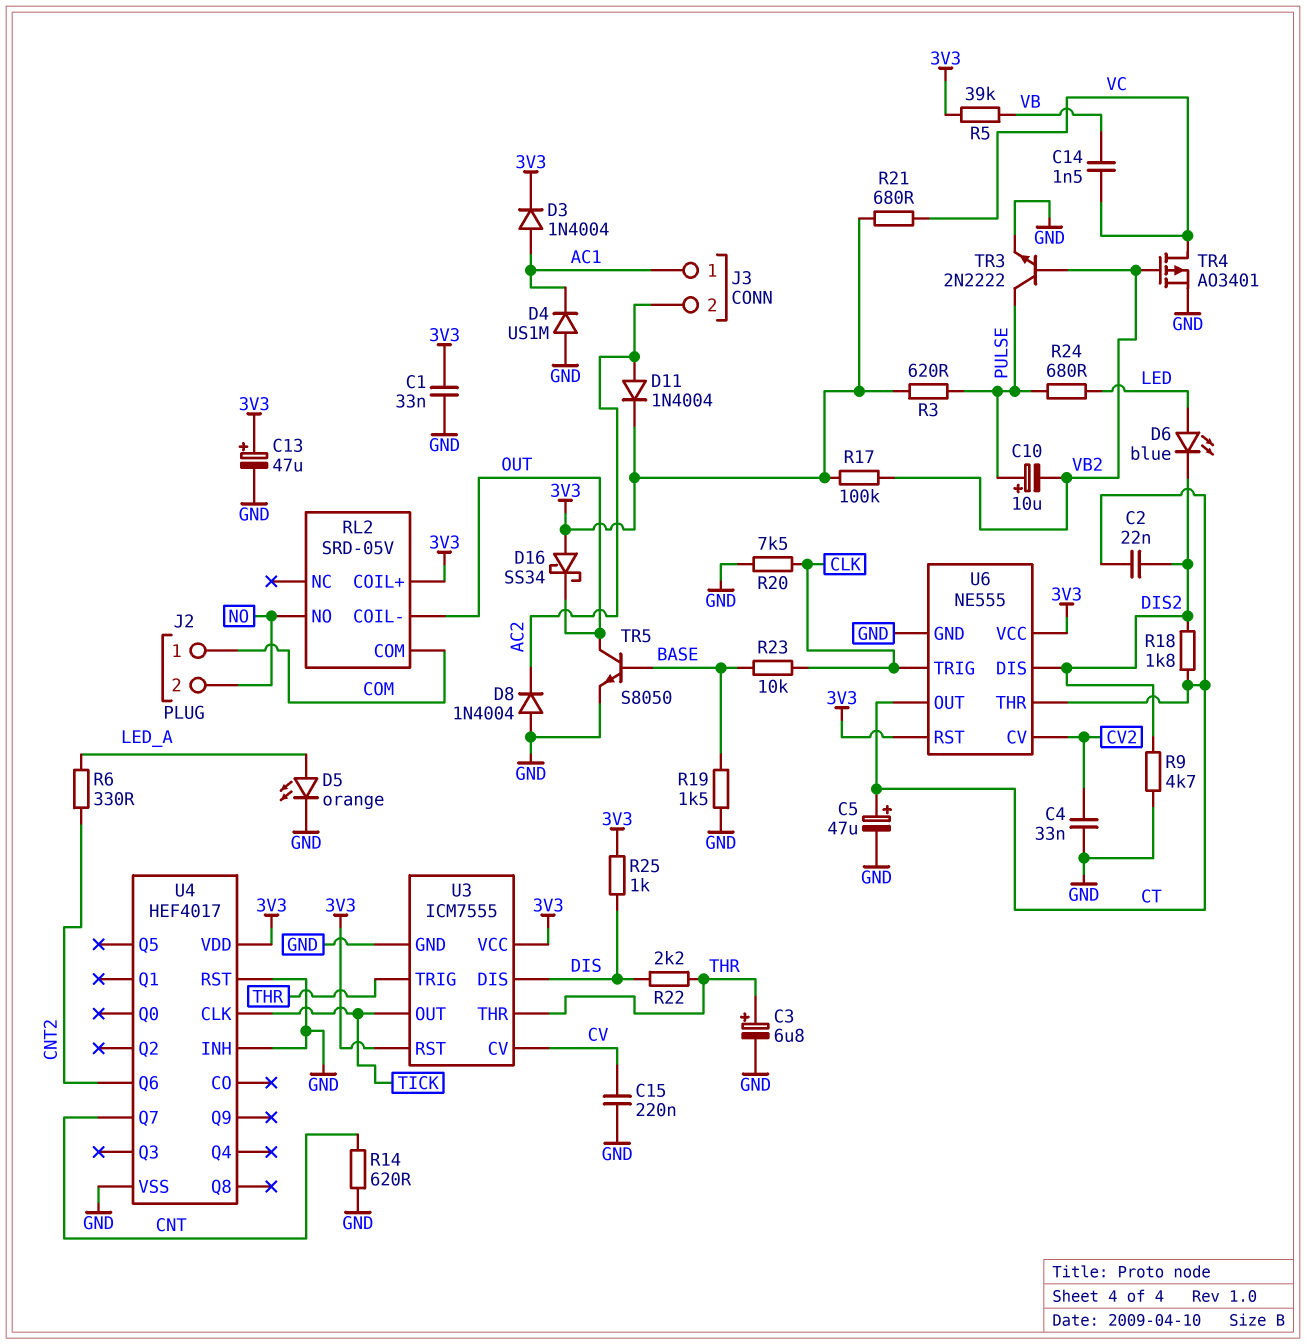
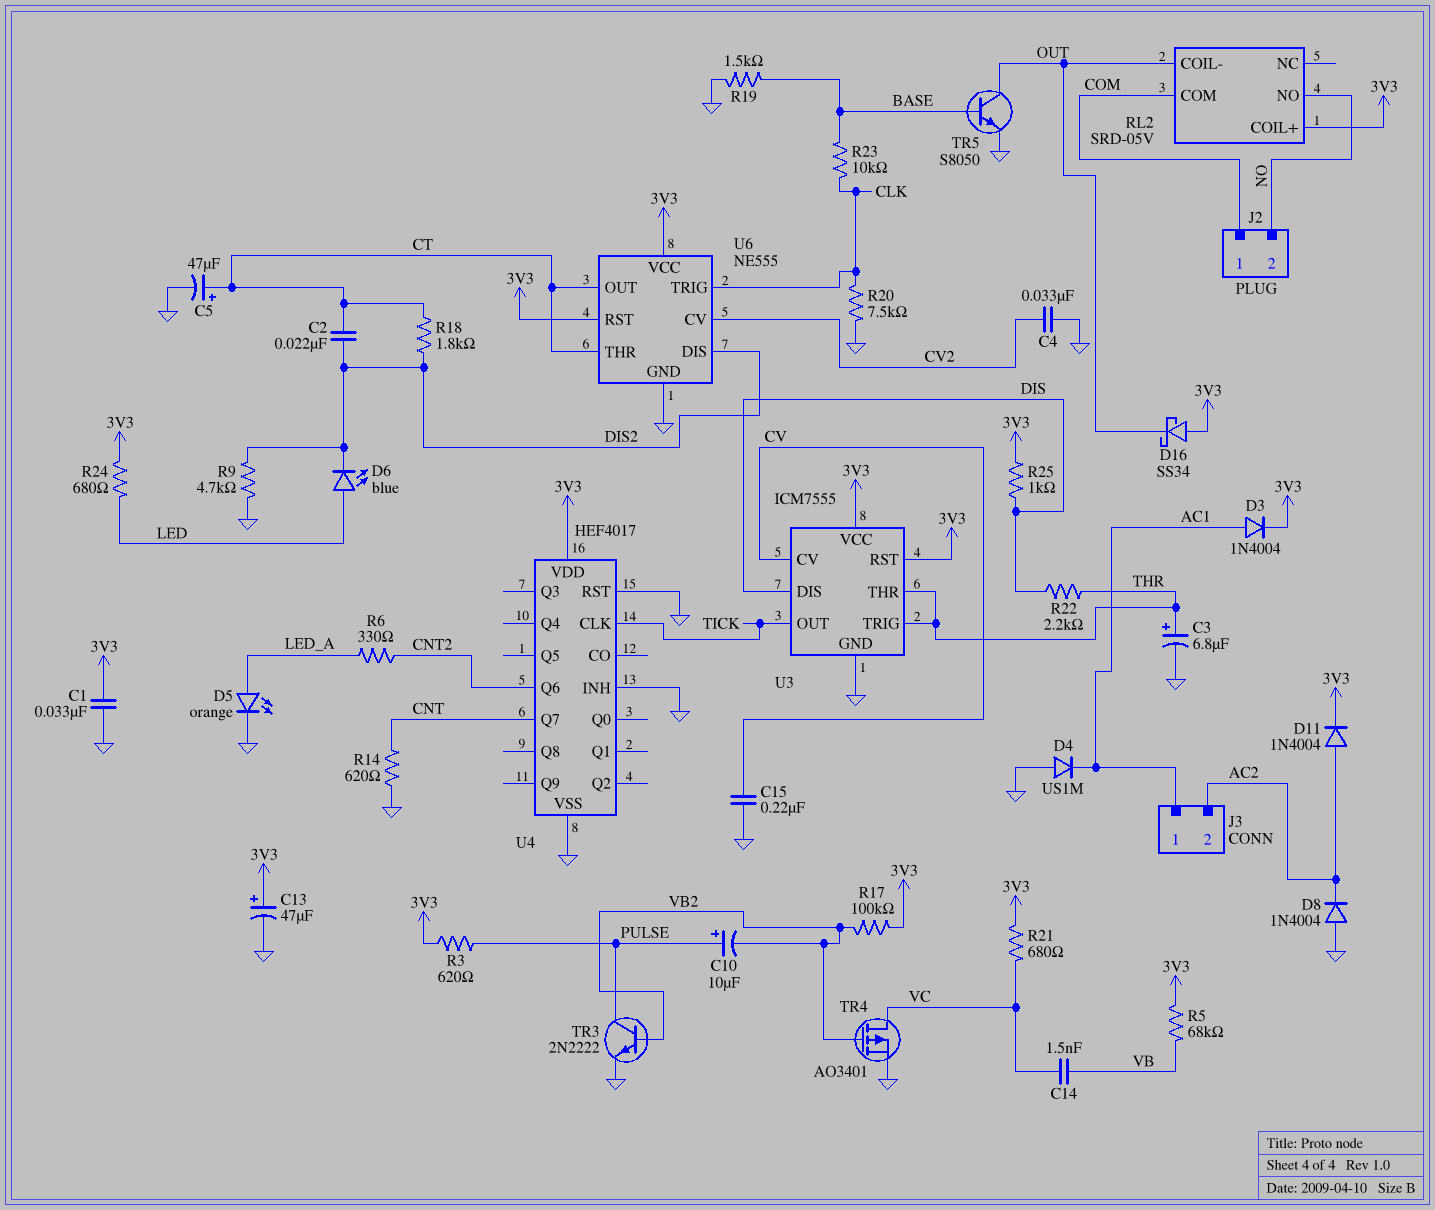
R5: 39k (3V3, VB) -> 68k (3V3, VB)
R24: 680 (LED, PULSE) -> 680 (3V3, LED)

